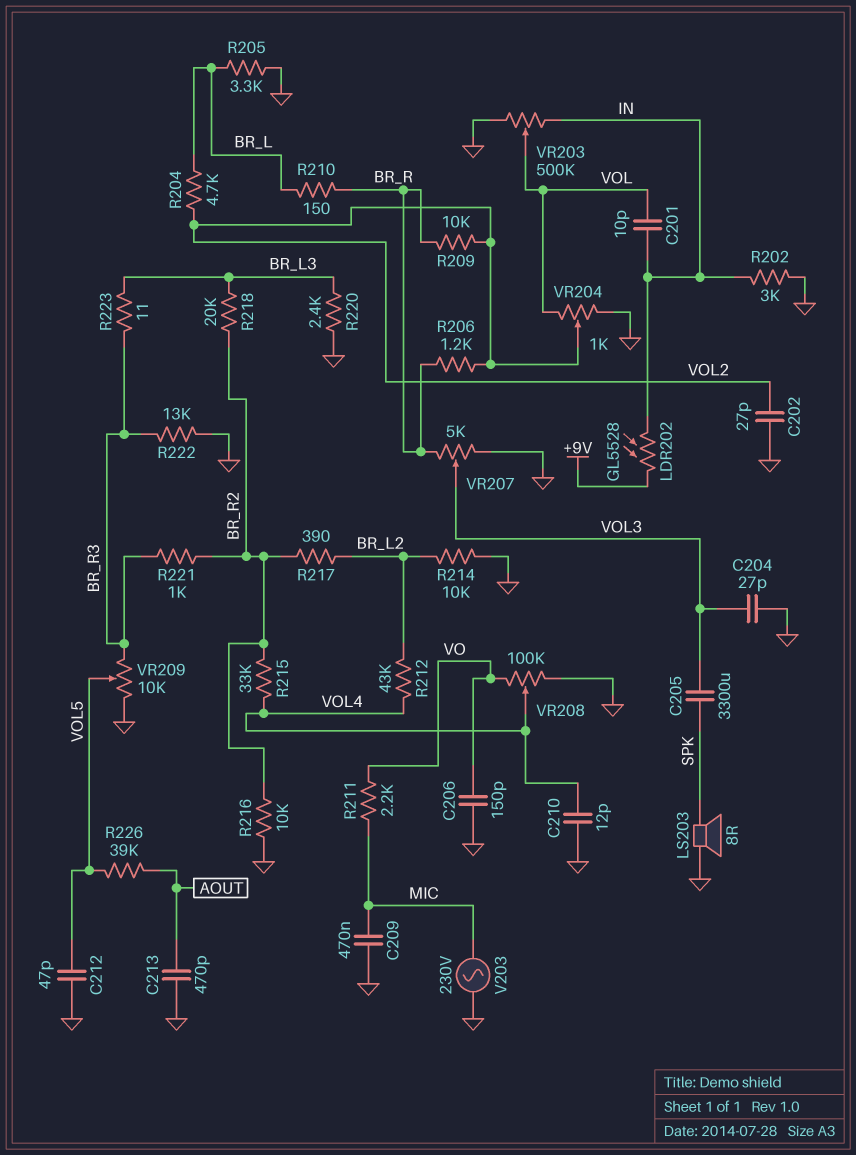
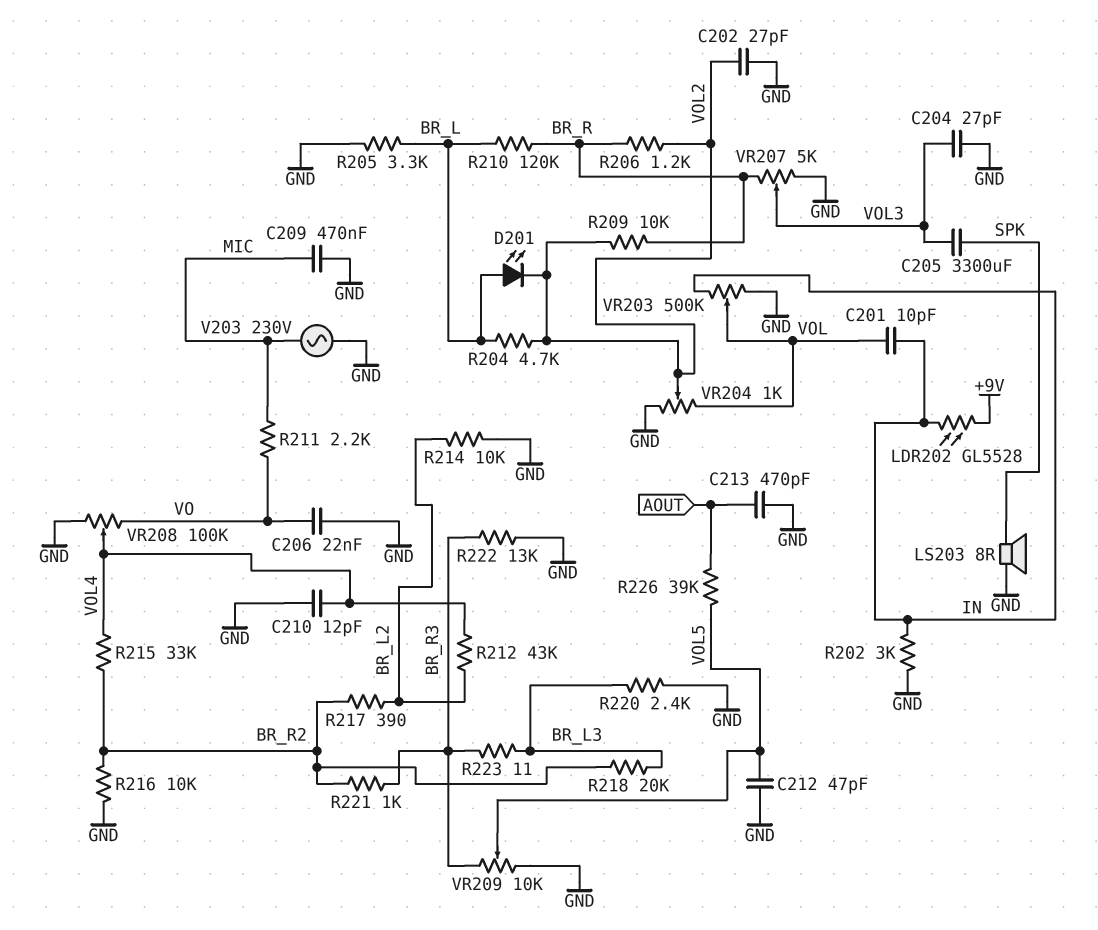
C206: 150pF (GND, VO) -> 22nF (GND, VO)
D201: none -> LED (A BR_L, K VOL2)
R210: 150 (BR_L, BR_R) -> 120k (BR_L, BR_R)

